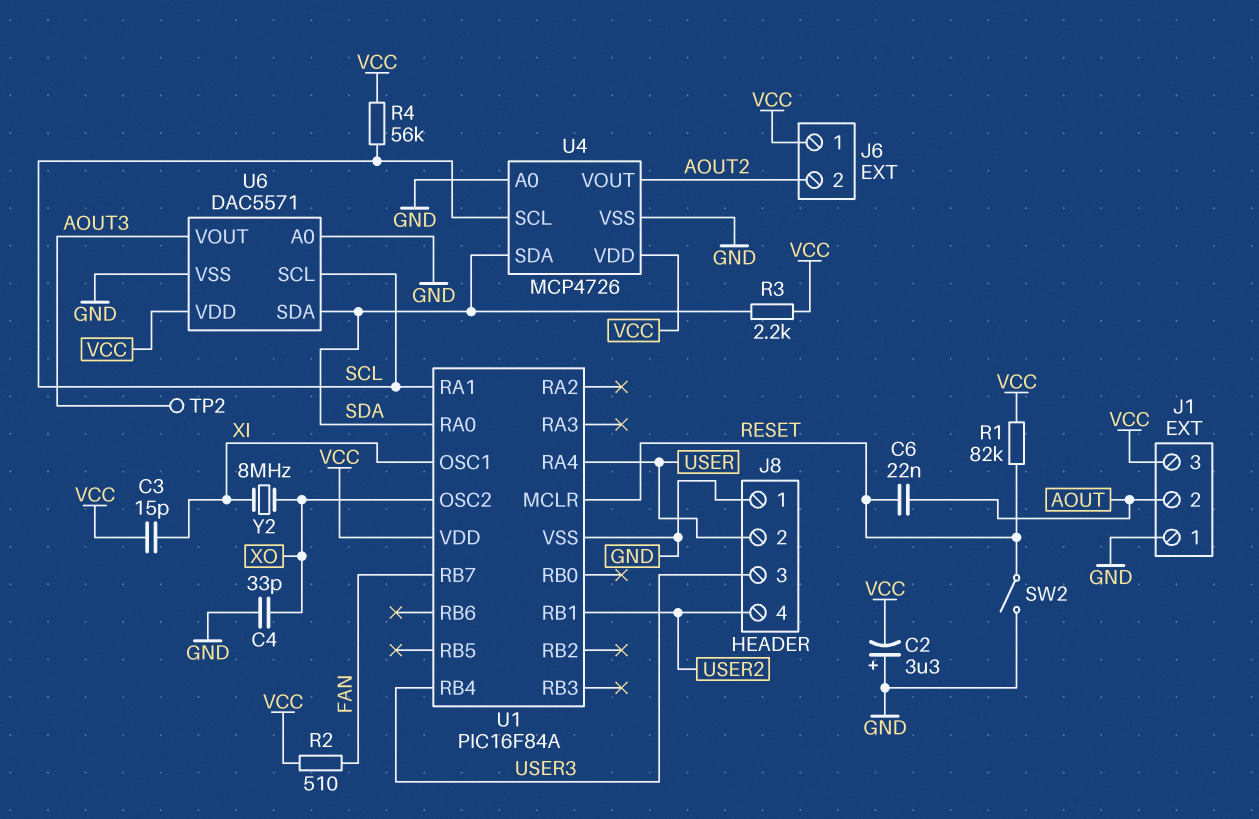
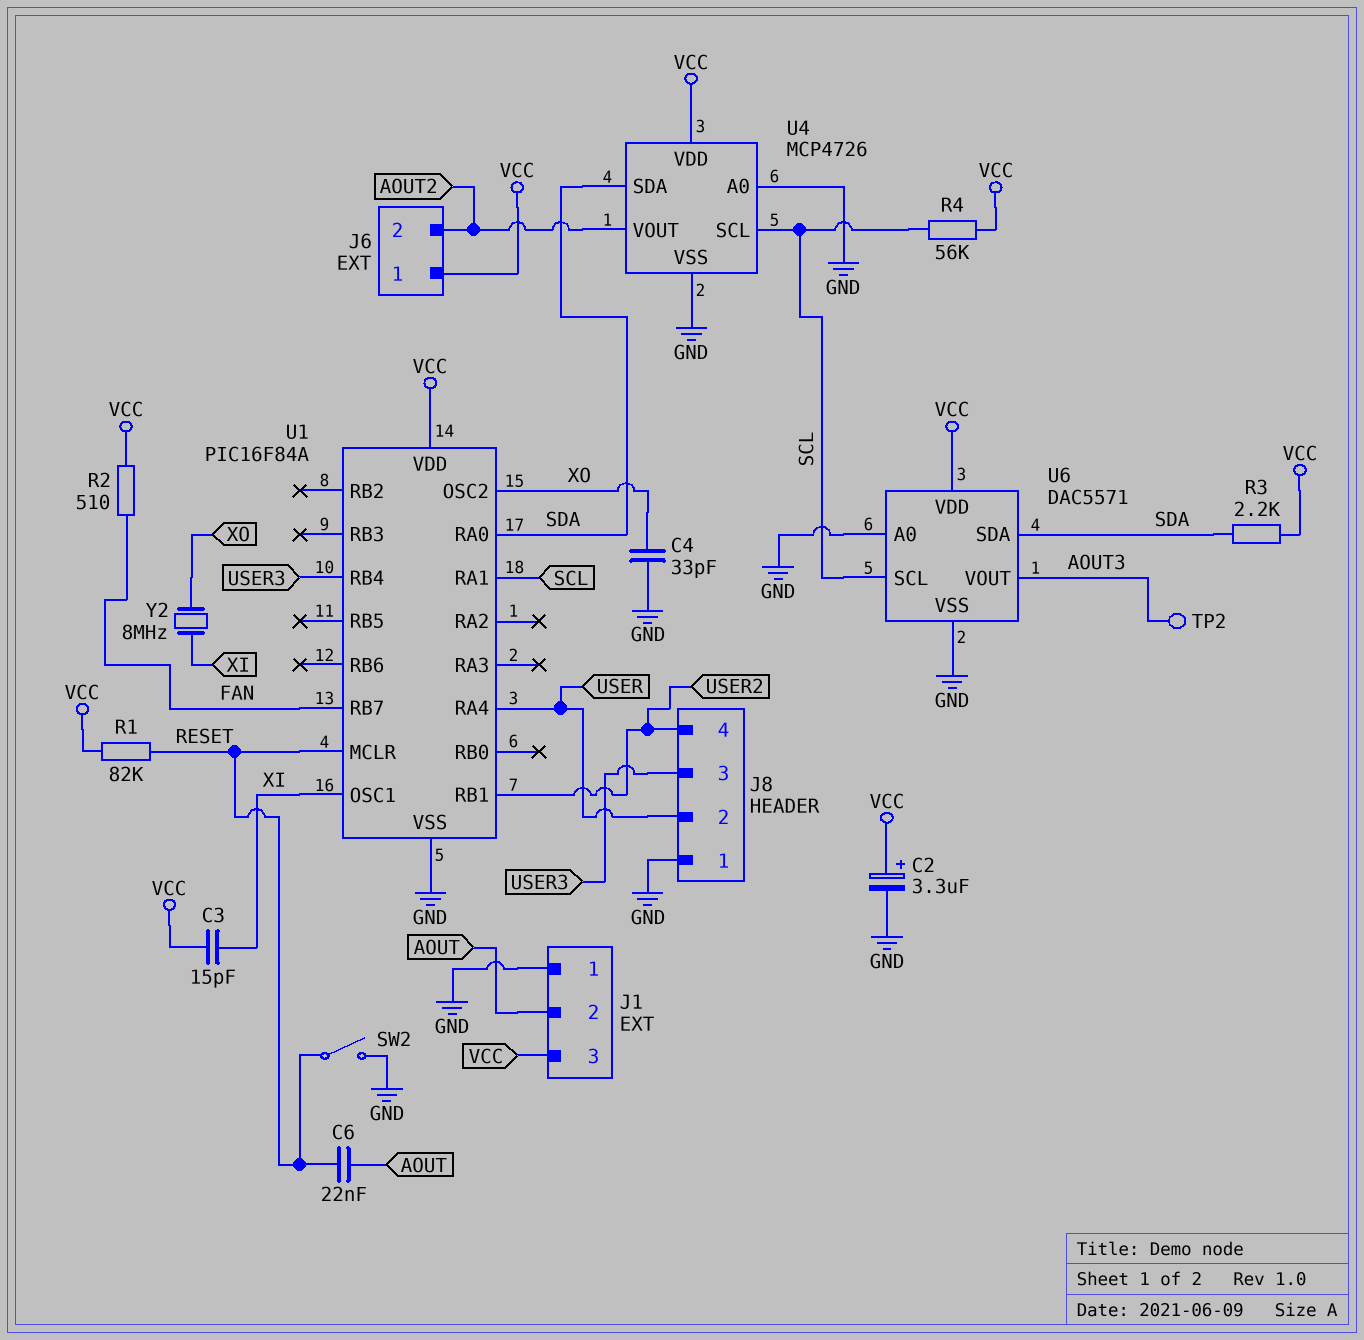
C2: 3.3uF (plus GND, minus VCC) -> 3.3uF (plus VCC, minus GND)

